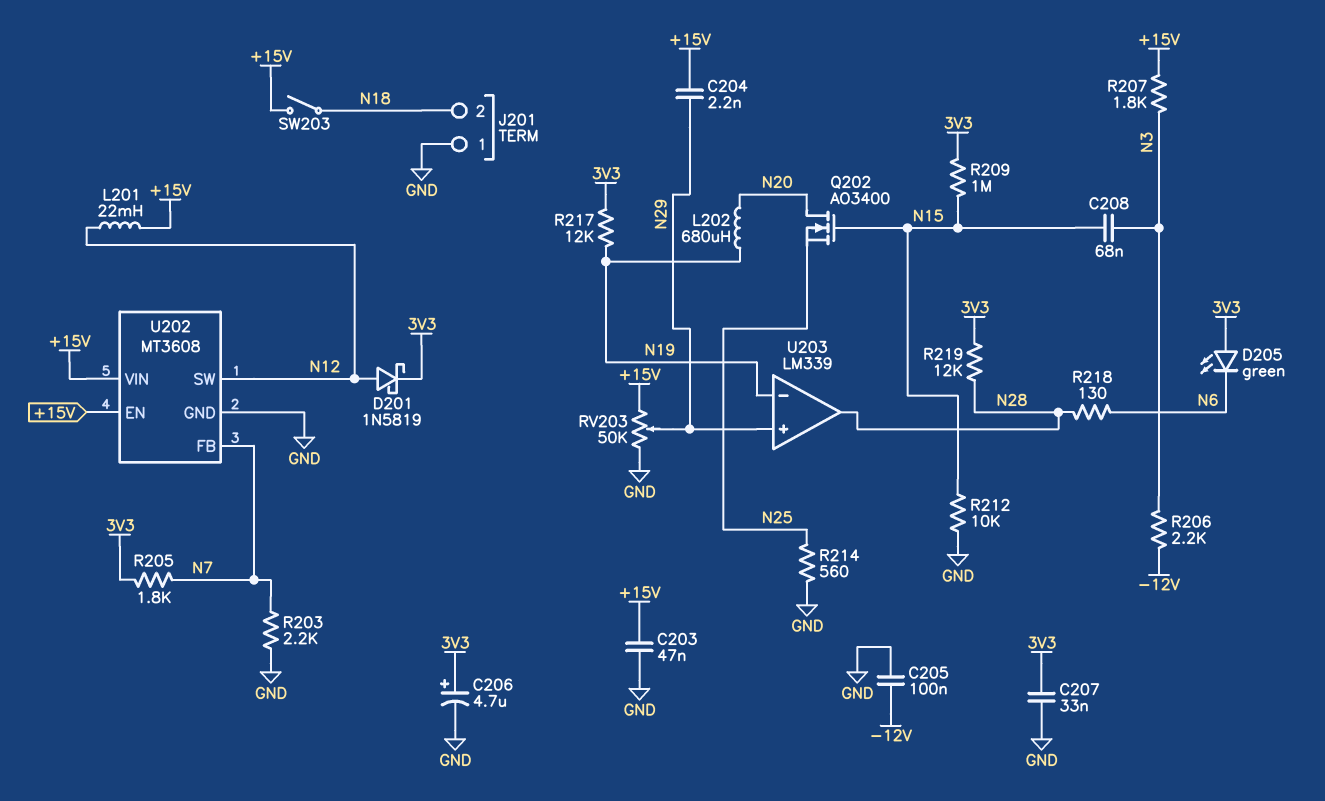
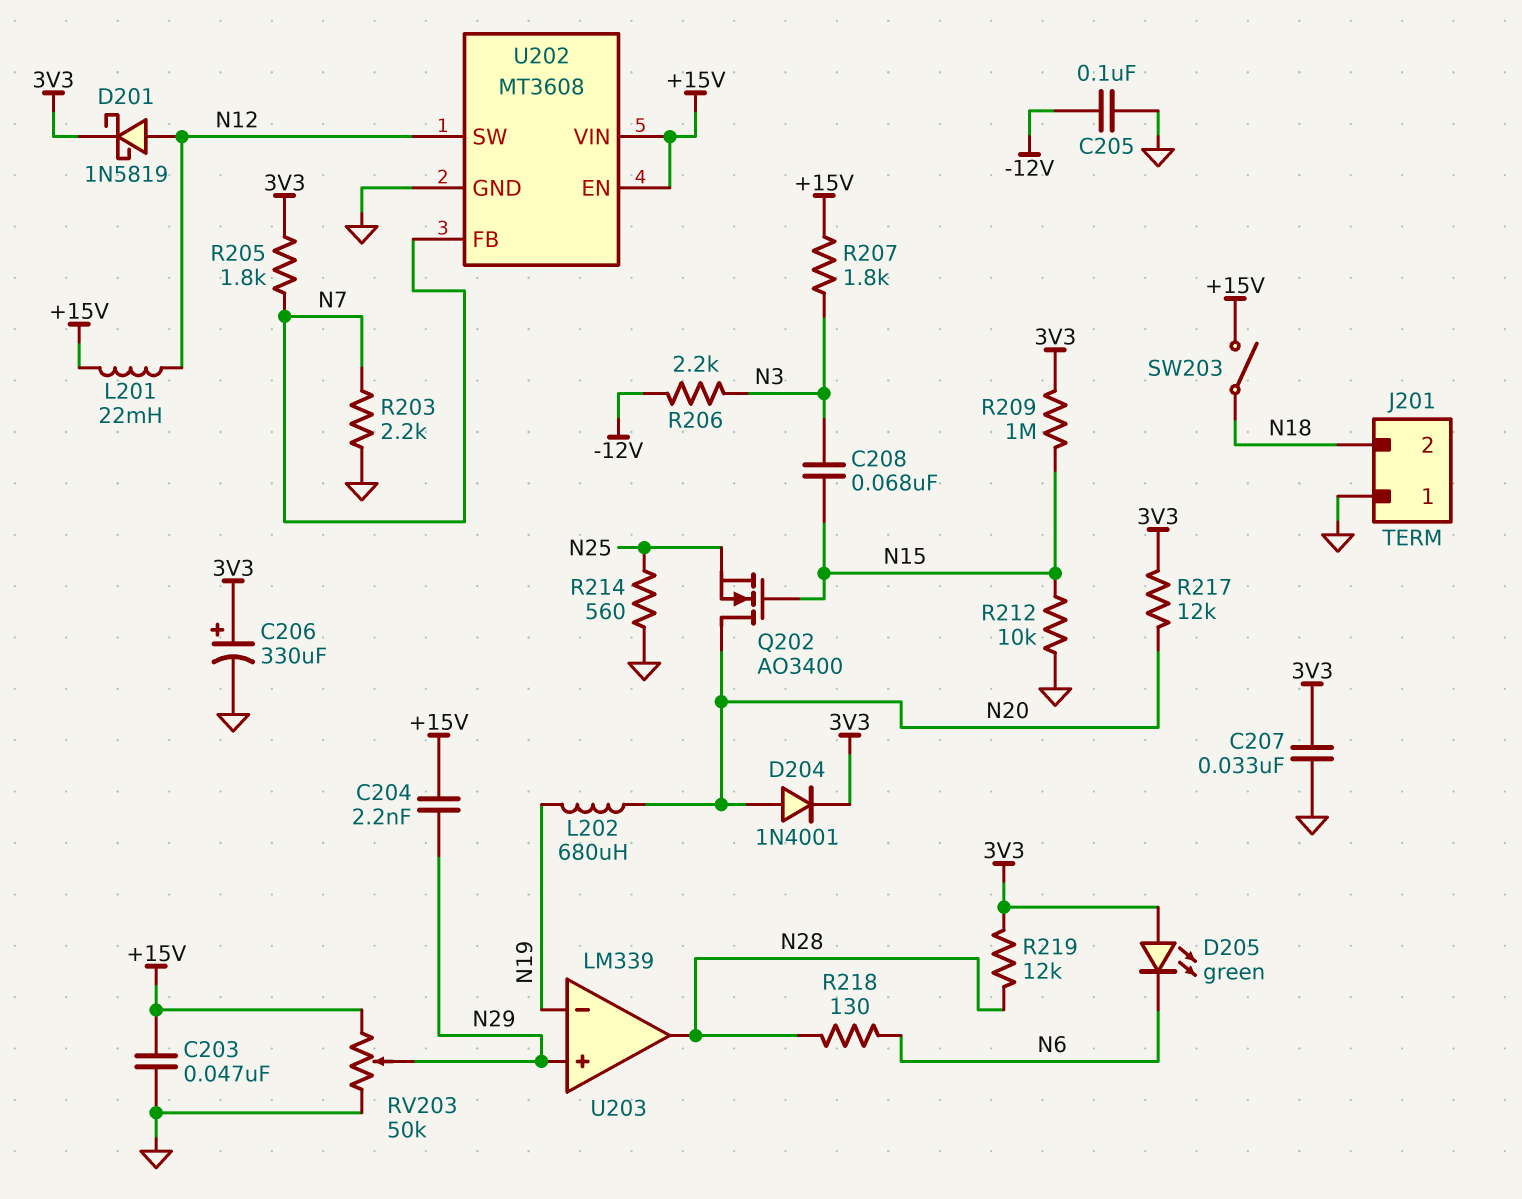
C206: 4.7uF (plus 3V3, minus GND) -> 330uF (plus 3V3, minus GND)
D204: none -> diode 1N4001 (A N20, K 3V3)
R217: 12k (3V3, N19) -> 12k (3V3, N20)

